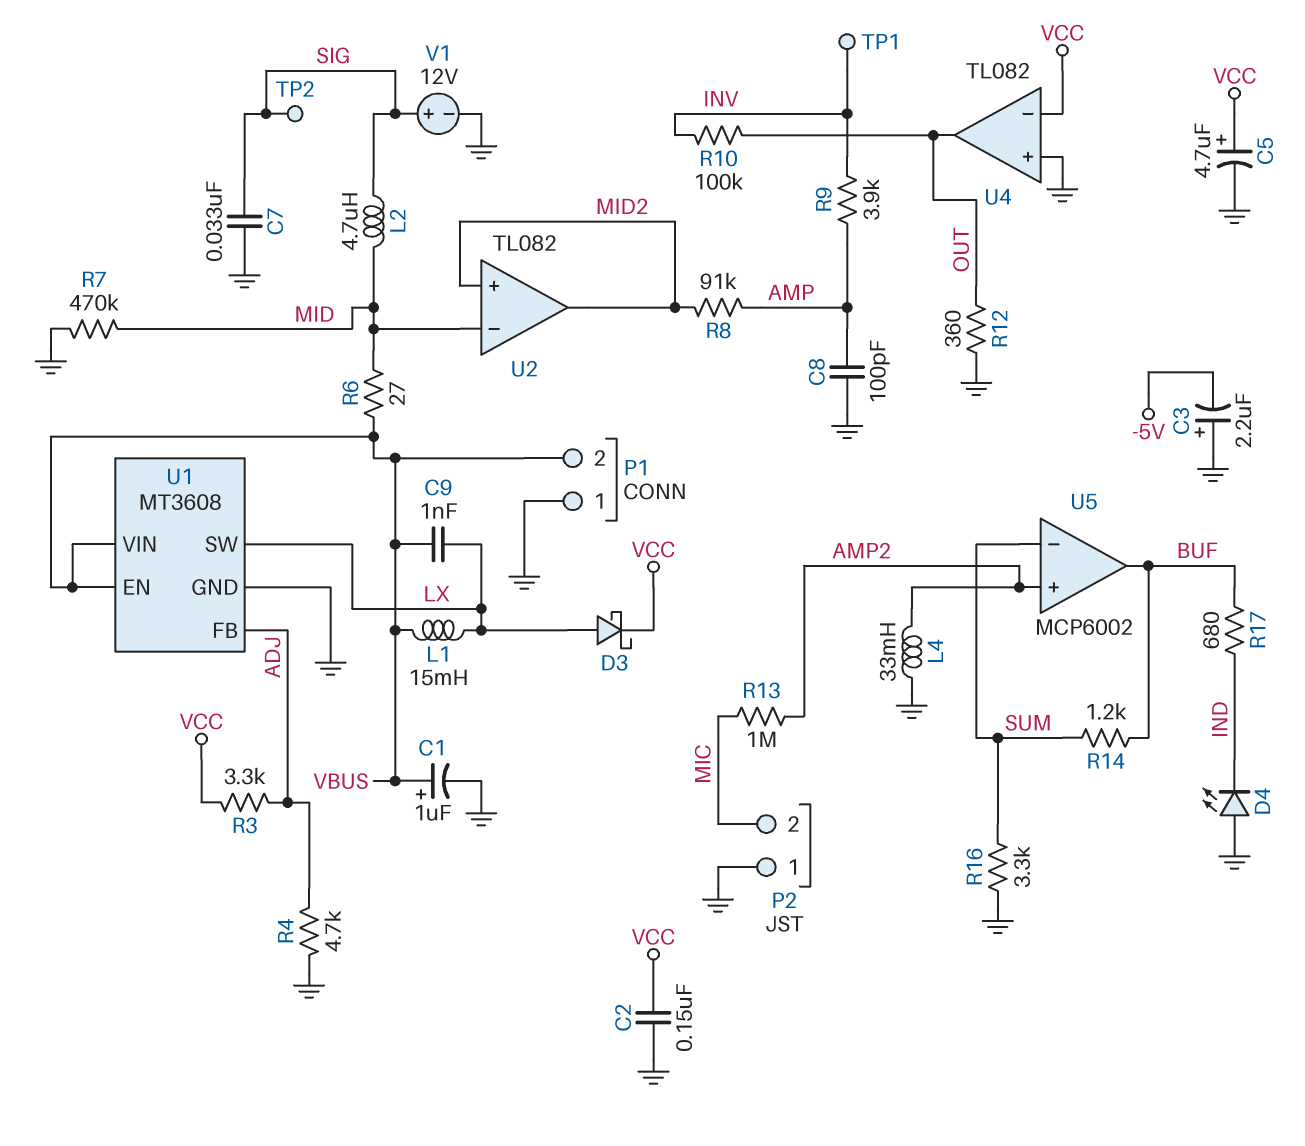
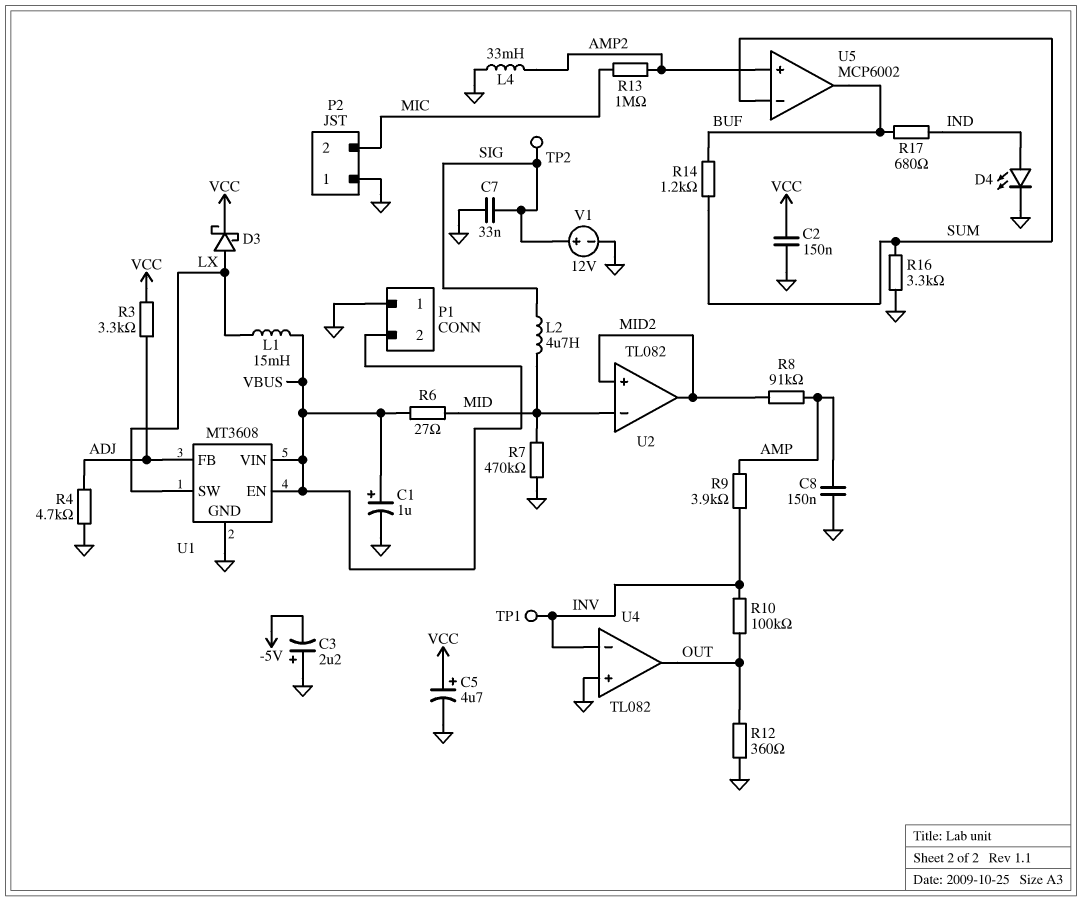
C8: 100pF (AMP, GND) -> 150nF (AMP, GND)
C9: 1nF (LX, VBUS) -> none
D4: LED (A GND, K IND) -> LED (A IND, K GND)
U4 pin in-: VCC -> INV

